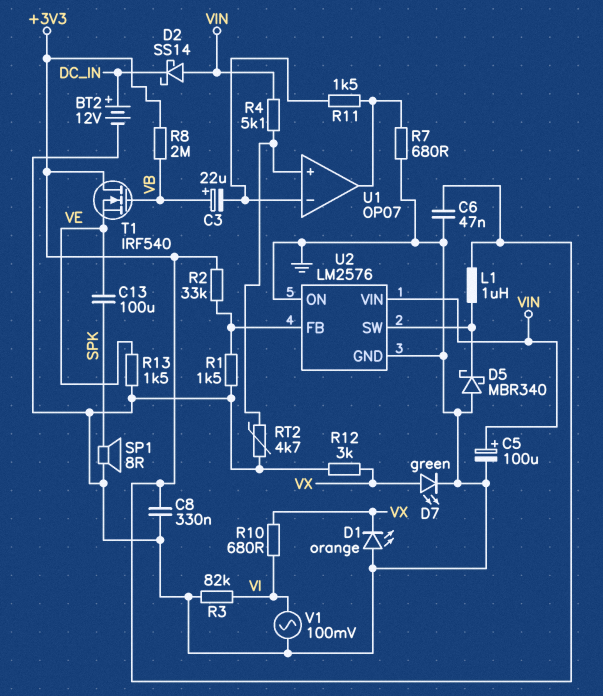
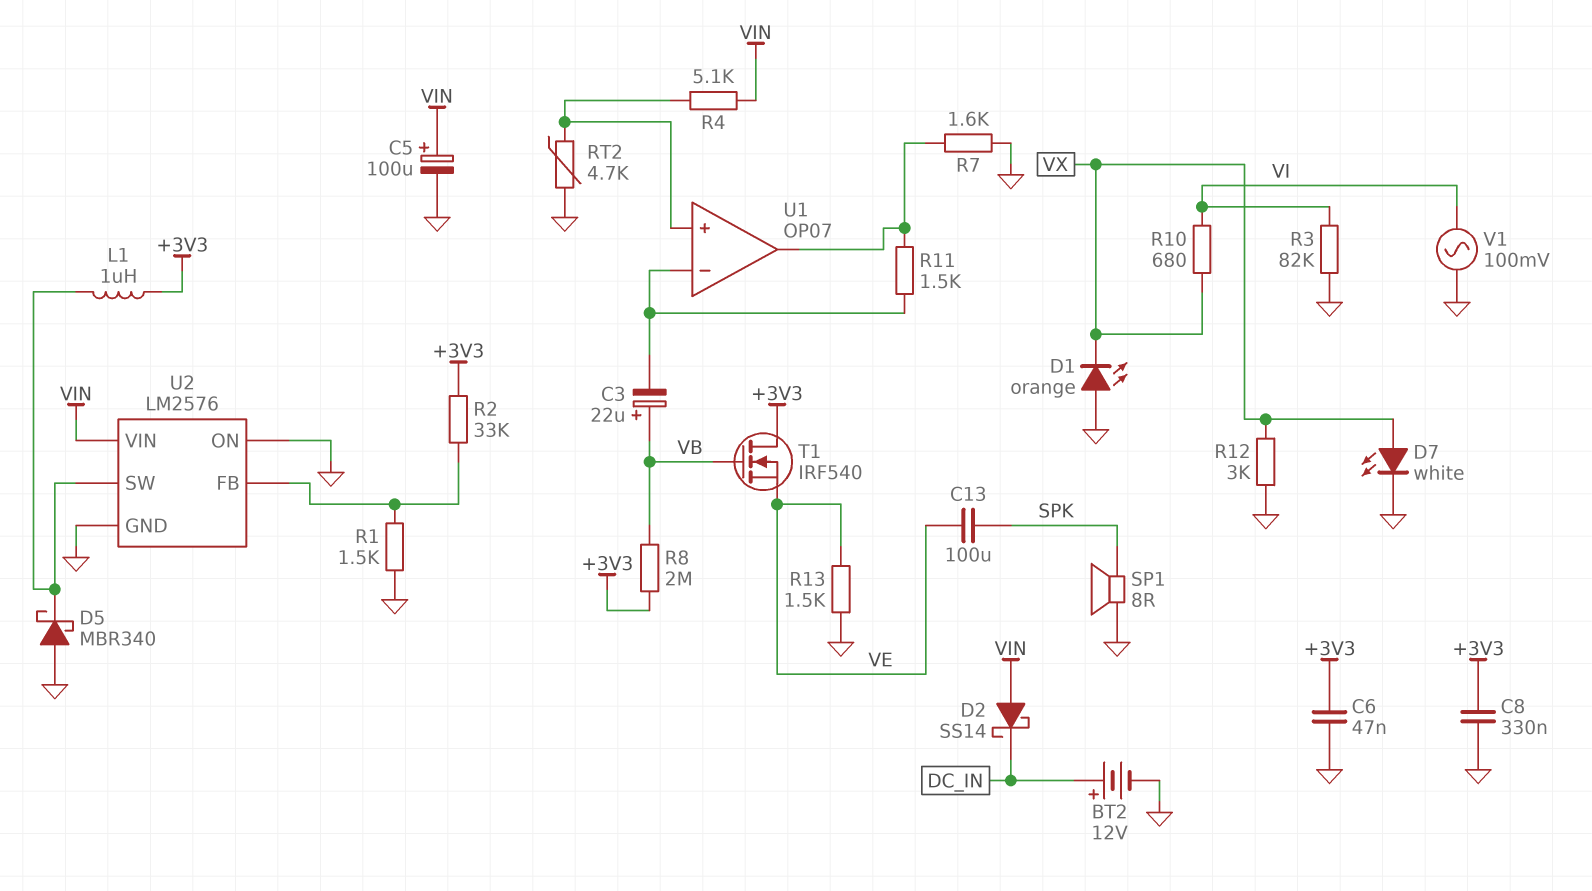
D7: LED green (A VX, K GND) -> LED white (A VX, K GND)
R7: 680 (GND, U1/out) -> 1.6k (GND, U1/out)

